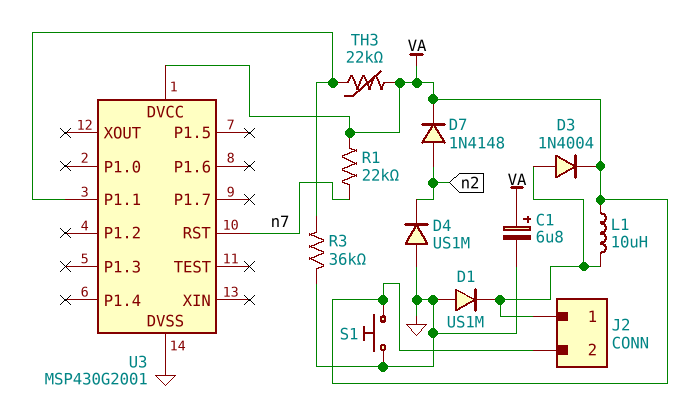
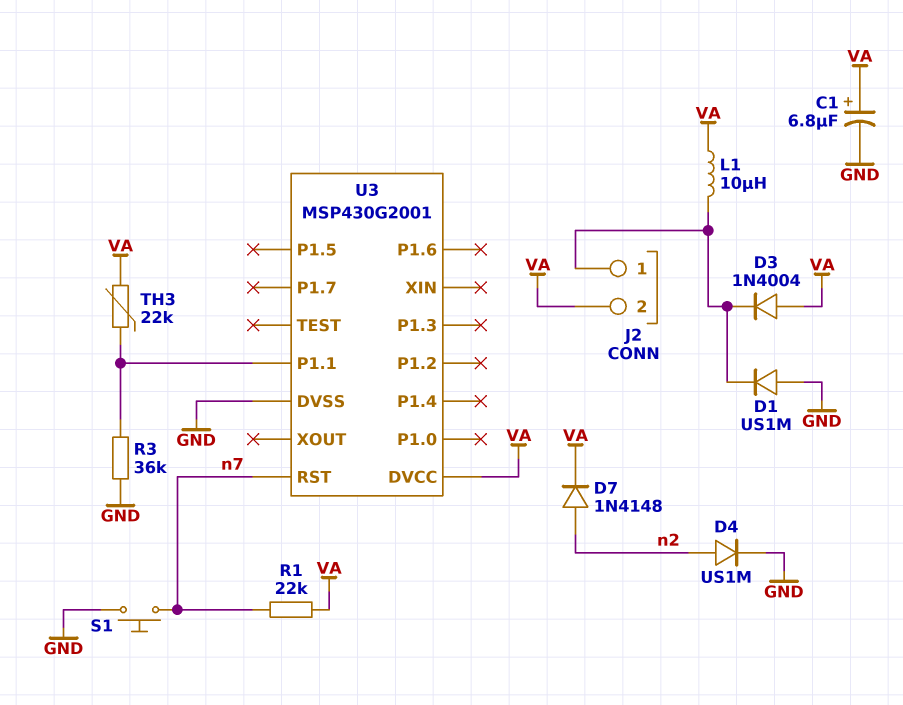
D3: diode 1N4004 (A J2/1, K VA) -> diode 1N4004 (A VA, K J2/1)
D4: diode US1M (A GND, K n2) -> diode US1M (A n2, K GND)
S1: button (GND, VA) -> button (GND, n7)

